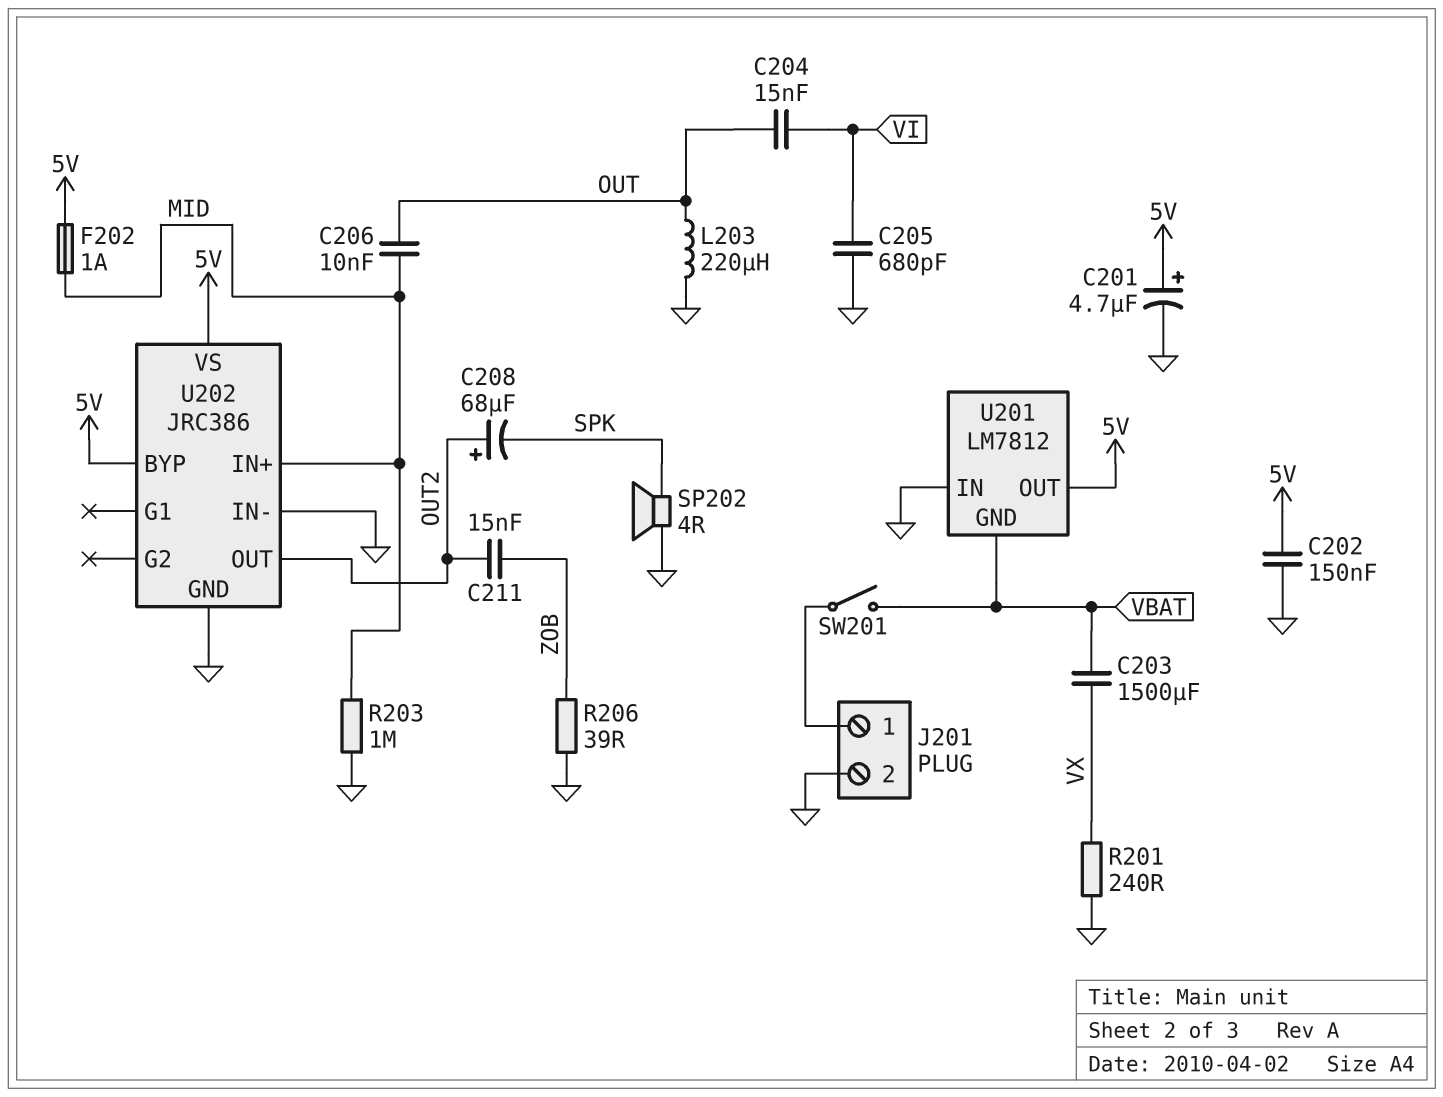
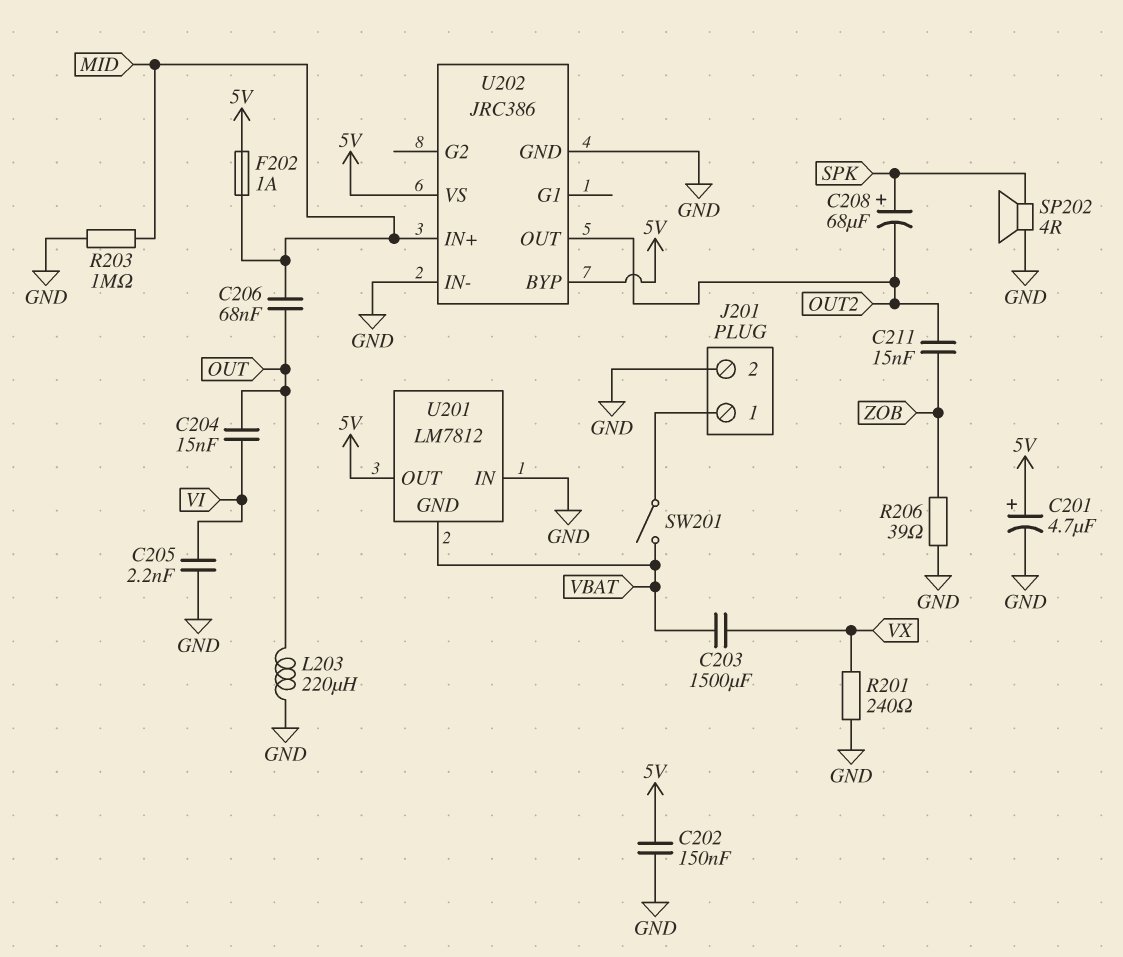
C205: 680pF (GND, VI) -> 2.2nF (GND, VI)
C206: 10nF (MID, OUT) -> 68nF (MID, OUT)
C208: 68uF (plus OUT2, minus SPK) -> 68uF (plus SPK, minus OUT2)

